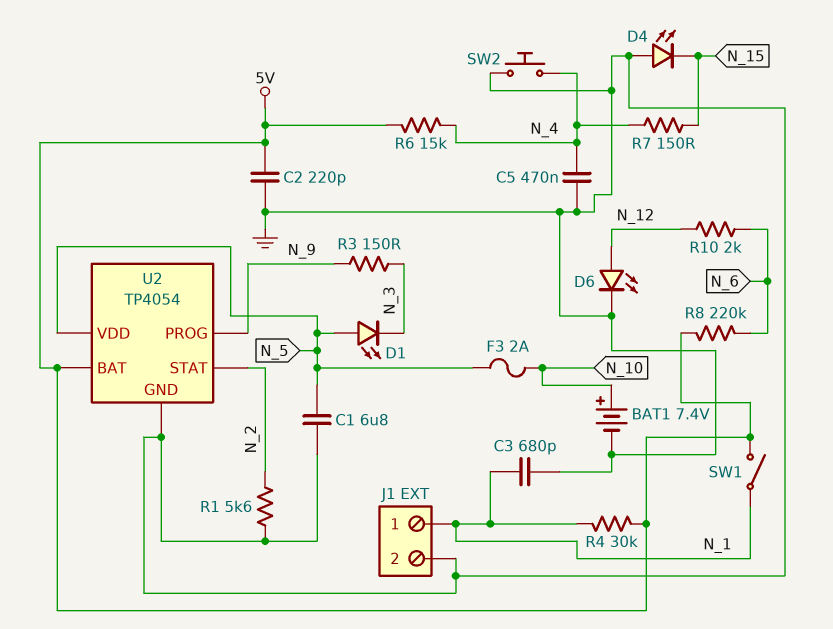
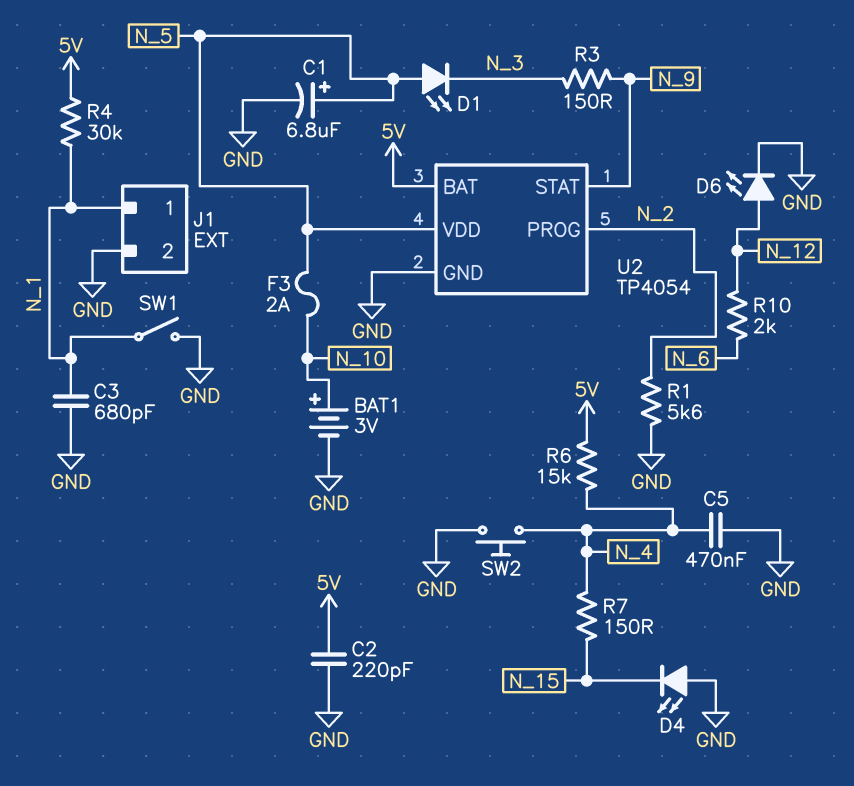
BAT1: 7.4V (plus N_10, minus GND) -> 3V (plus N_10, minus GND)
C1: 6.8uF (GND, N_5) -> 6.8uF (plus N_5, minus GND)
R8: 220k (5V, N_6) -> none
SW1: switch (5V, N_1) -> switch (GND, N_1)
U2 pin PROG: N_9 -> N_2
U2 pin STAT: N_2 -> N_9

